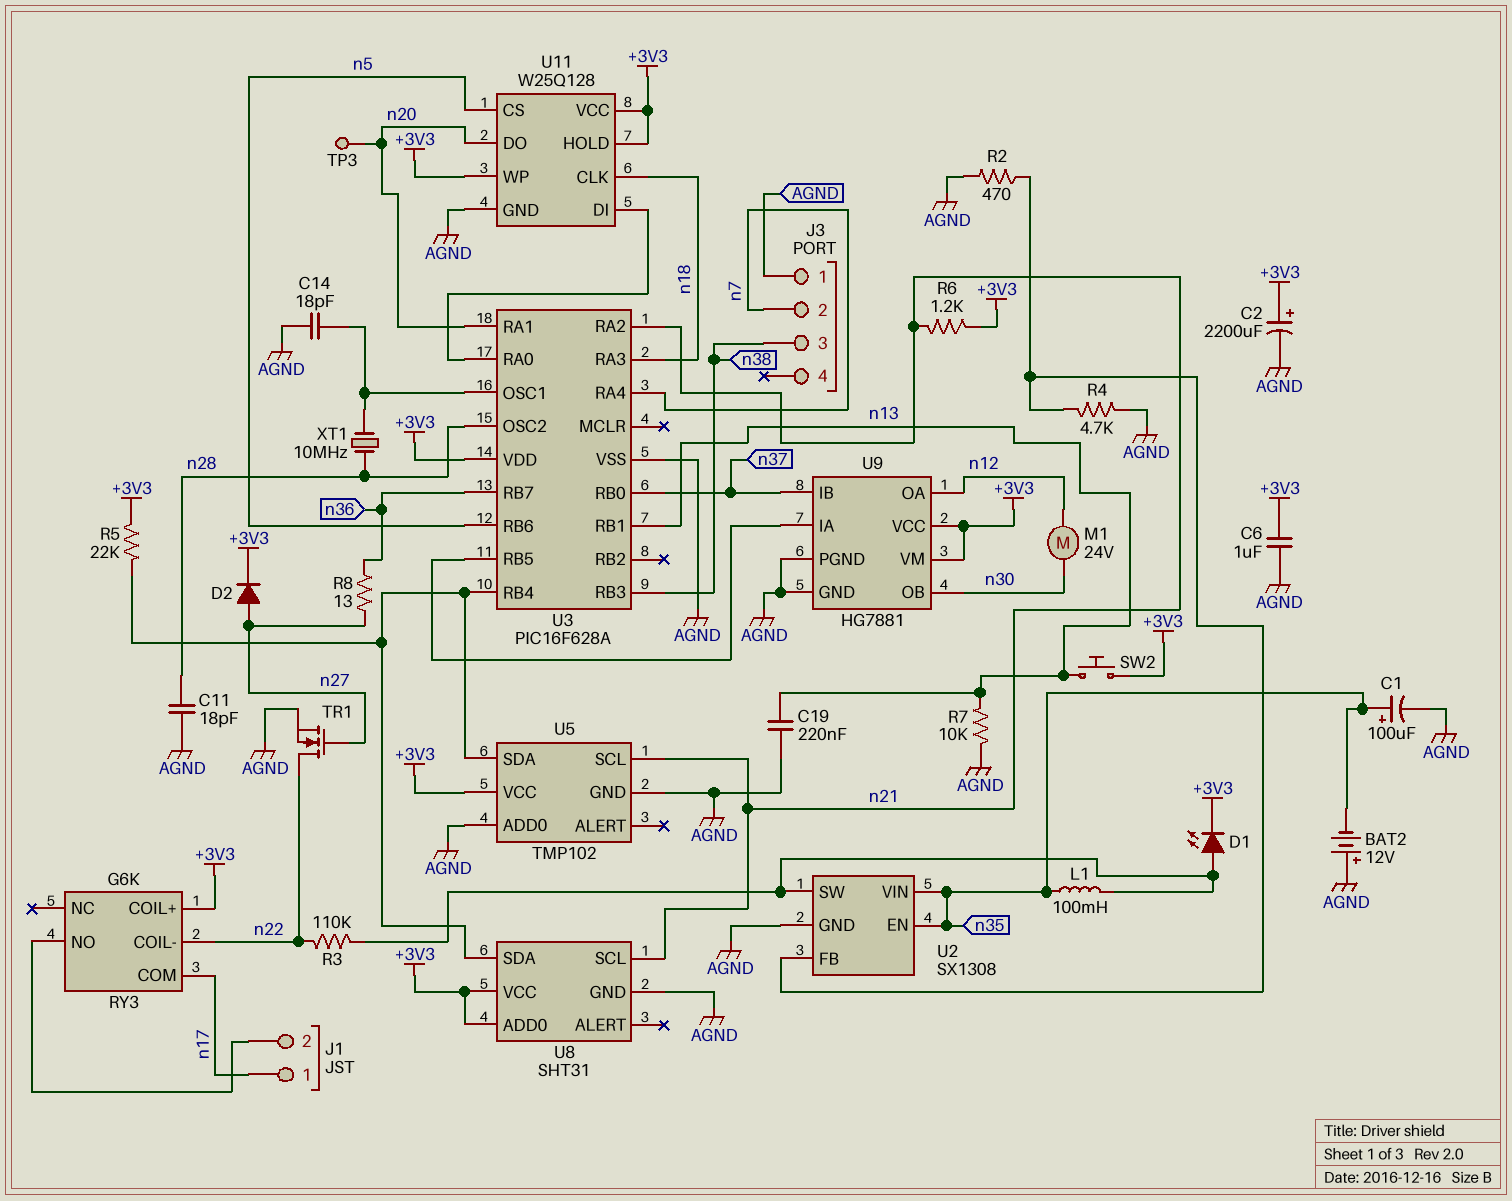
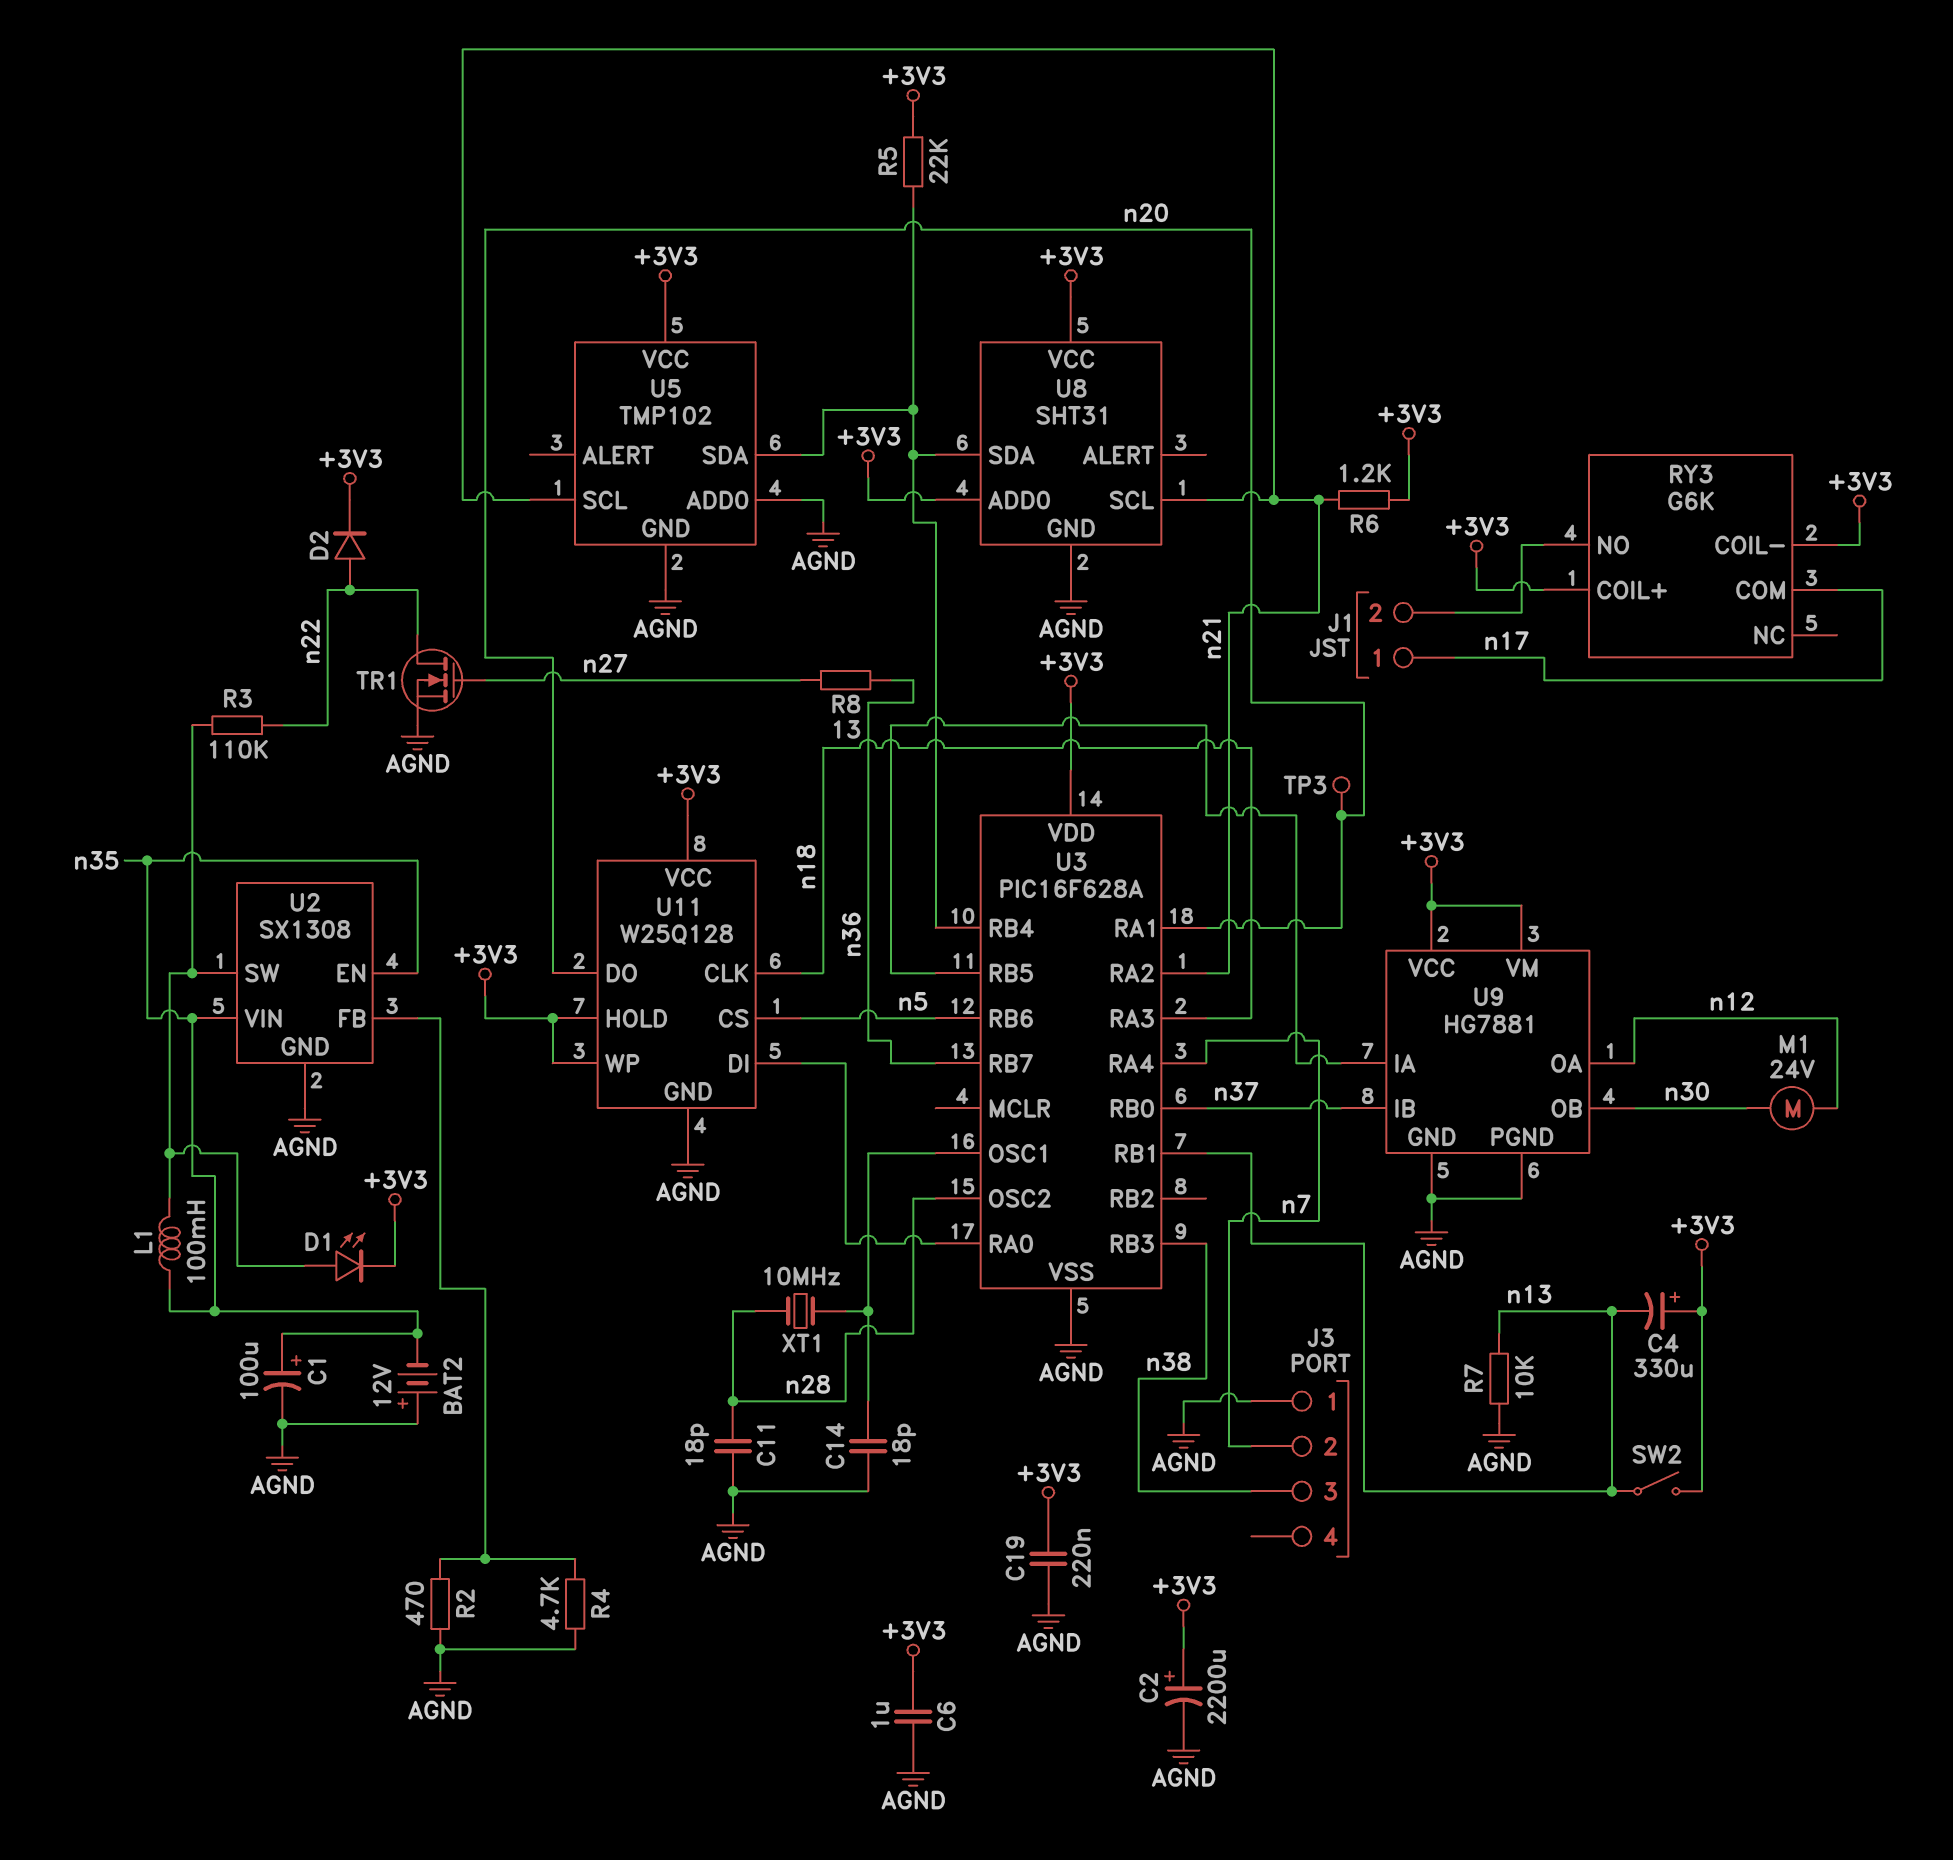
C4: none -> 330uF (plus +3V3, minus n13)
C19: 220nF (AGND, n13) -> 220nF (+3V3, AGND)
D2: diode (A n27, K +3V3) -> diode (A n22, K +3V3)
RY3 pin COIL-: n22 -> +3V3
SW2: button (+3V3, n13) -> switch (+3V3, n13)

